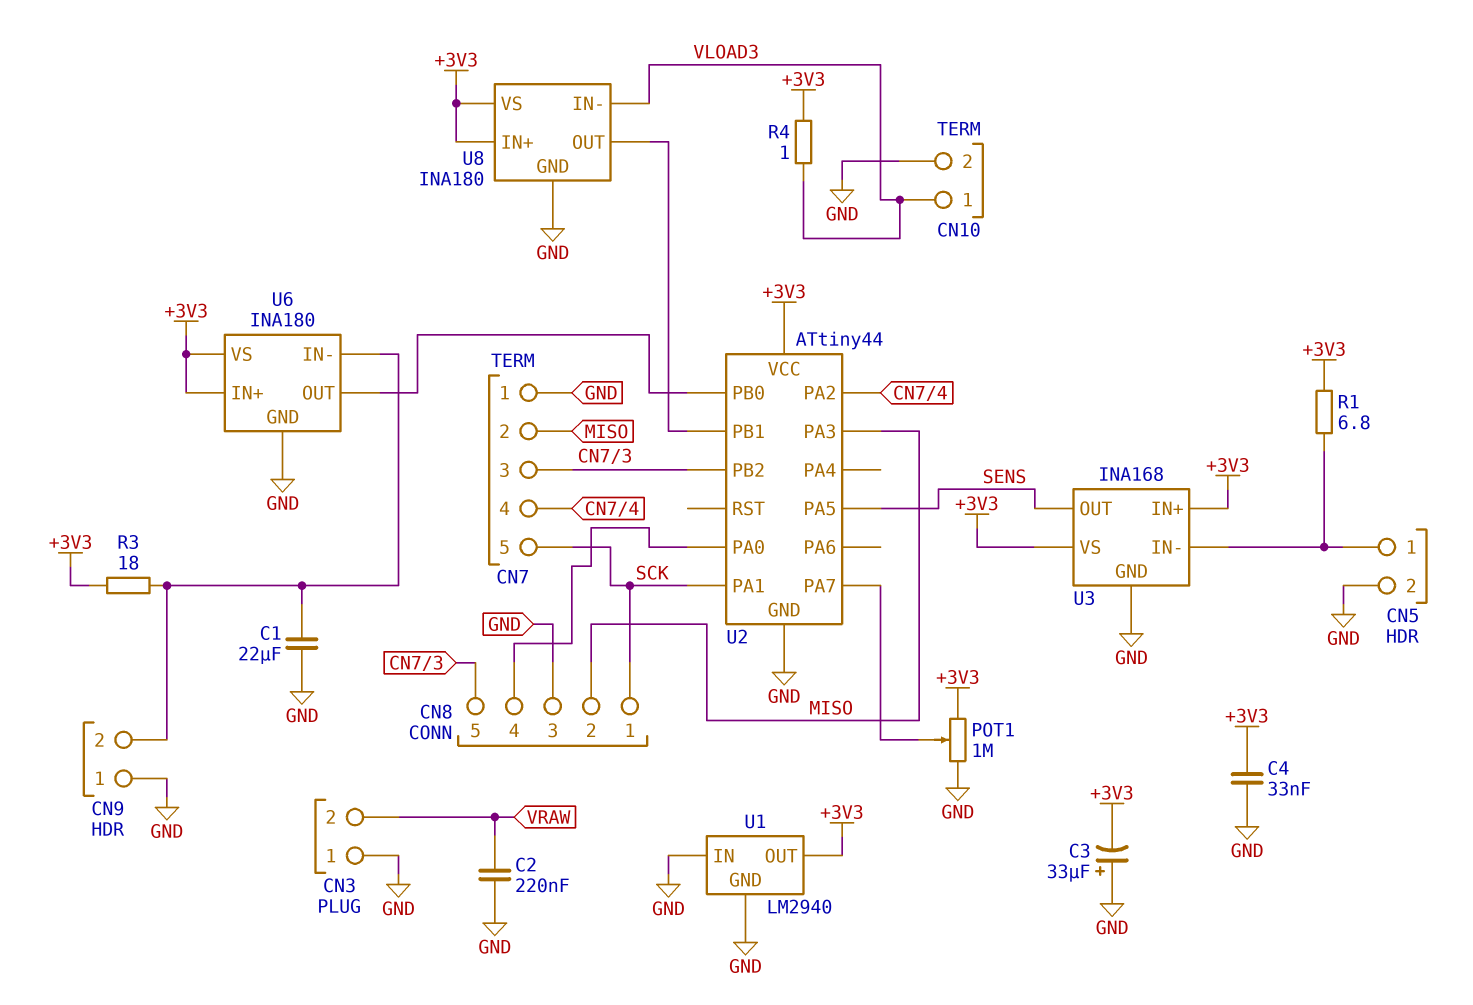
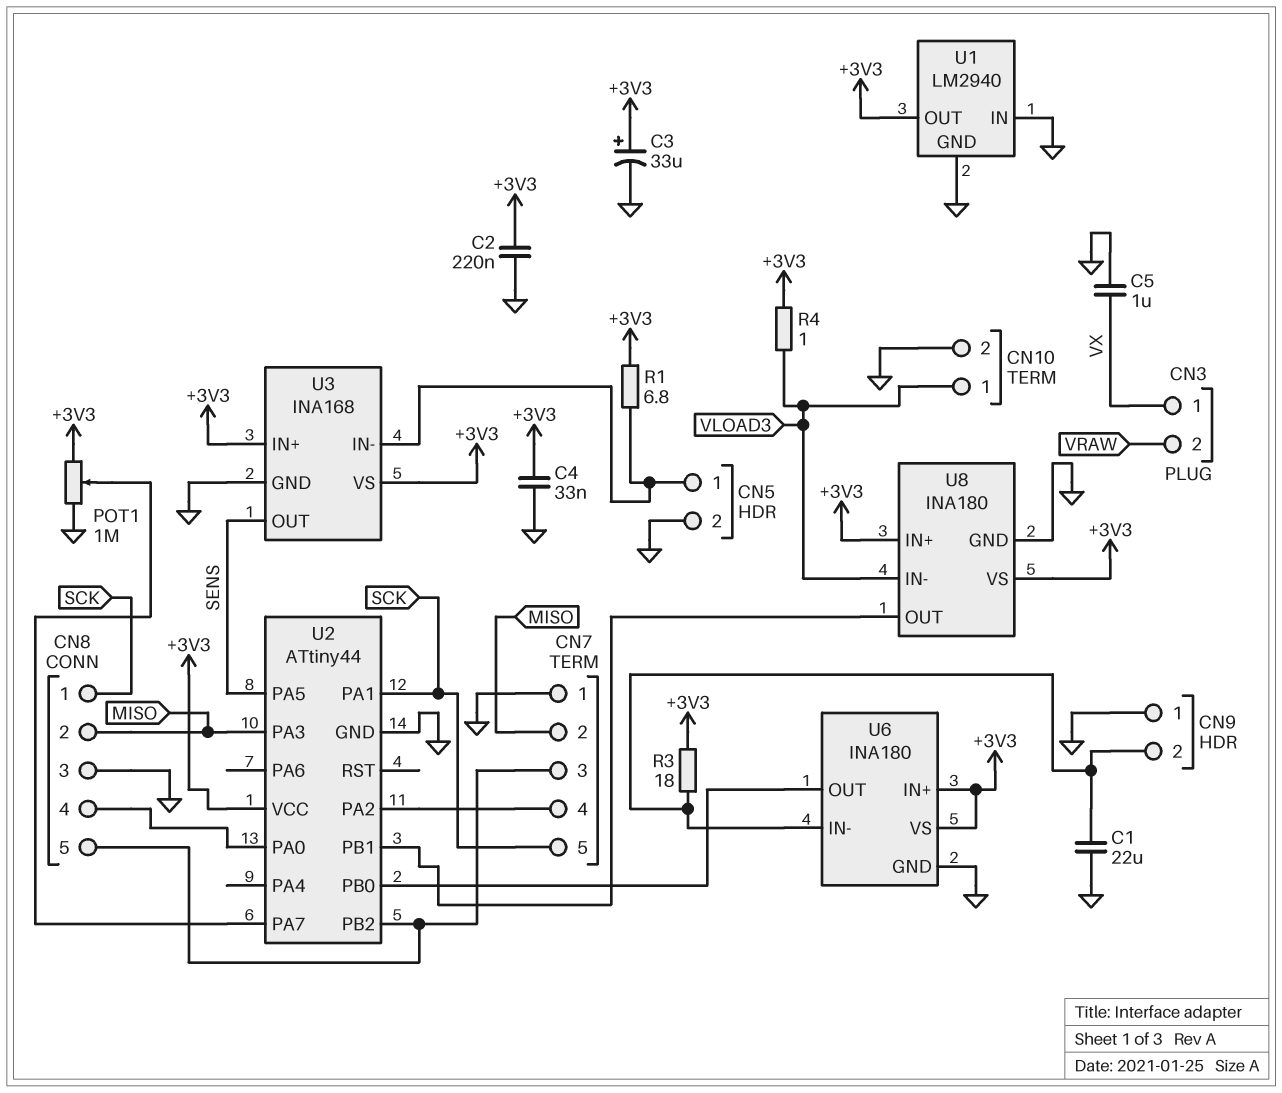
C2: 220nF (GND, VRAW) -> 220nF (+3V3, GND)
C3: 33uF (plus GND, minus +3V3) -> 33uF (plus +3V3, minus GND)
C5: none -> 1uF (GND, VX)
CN3 pin 1: GND -> VX

